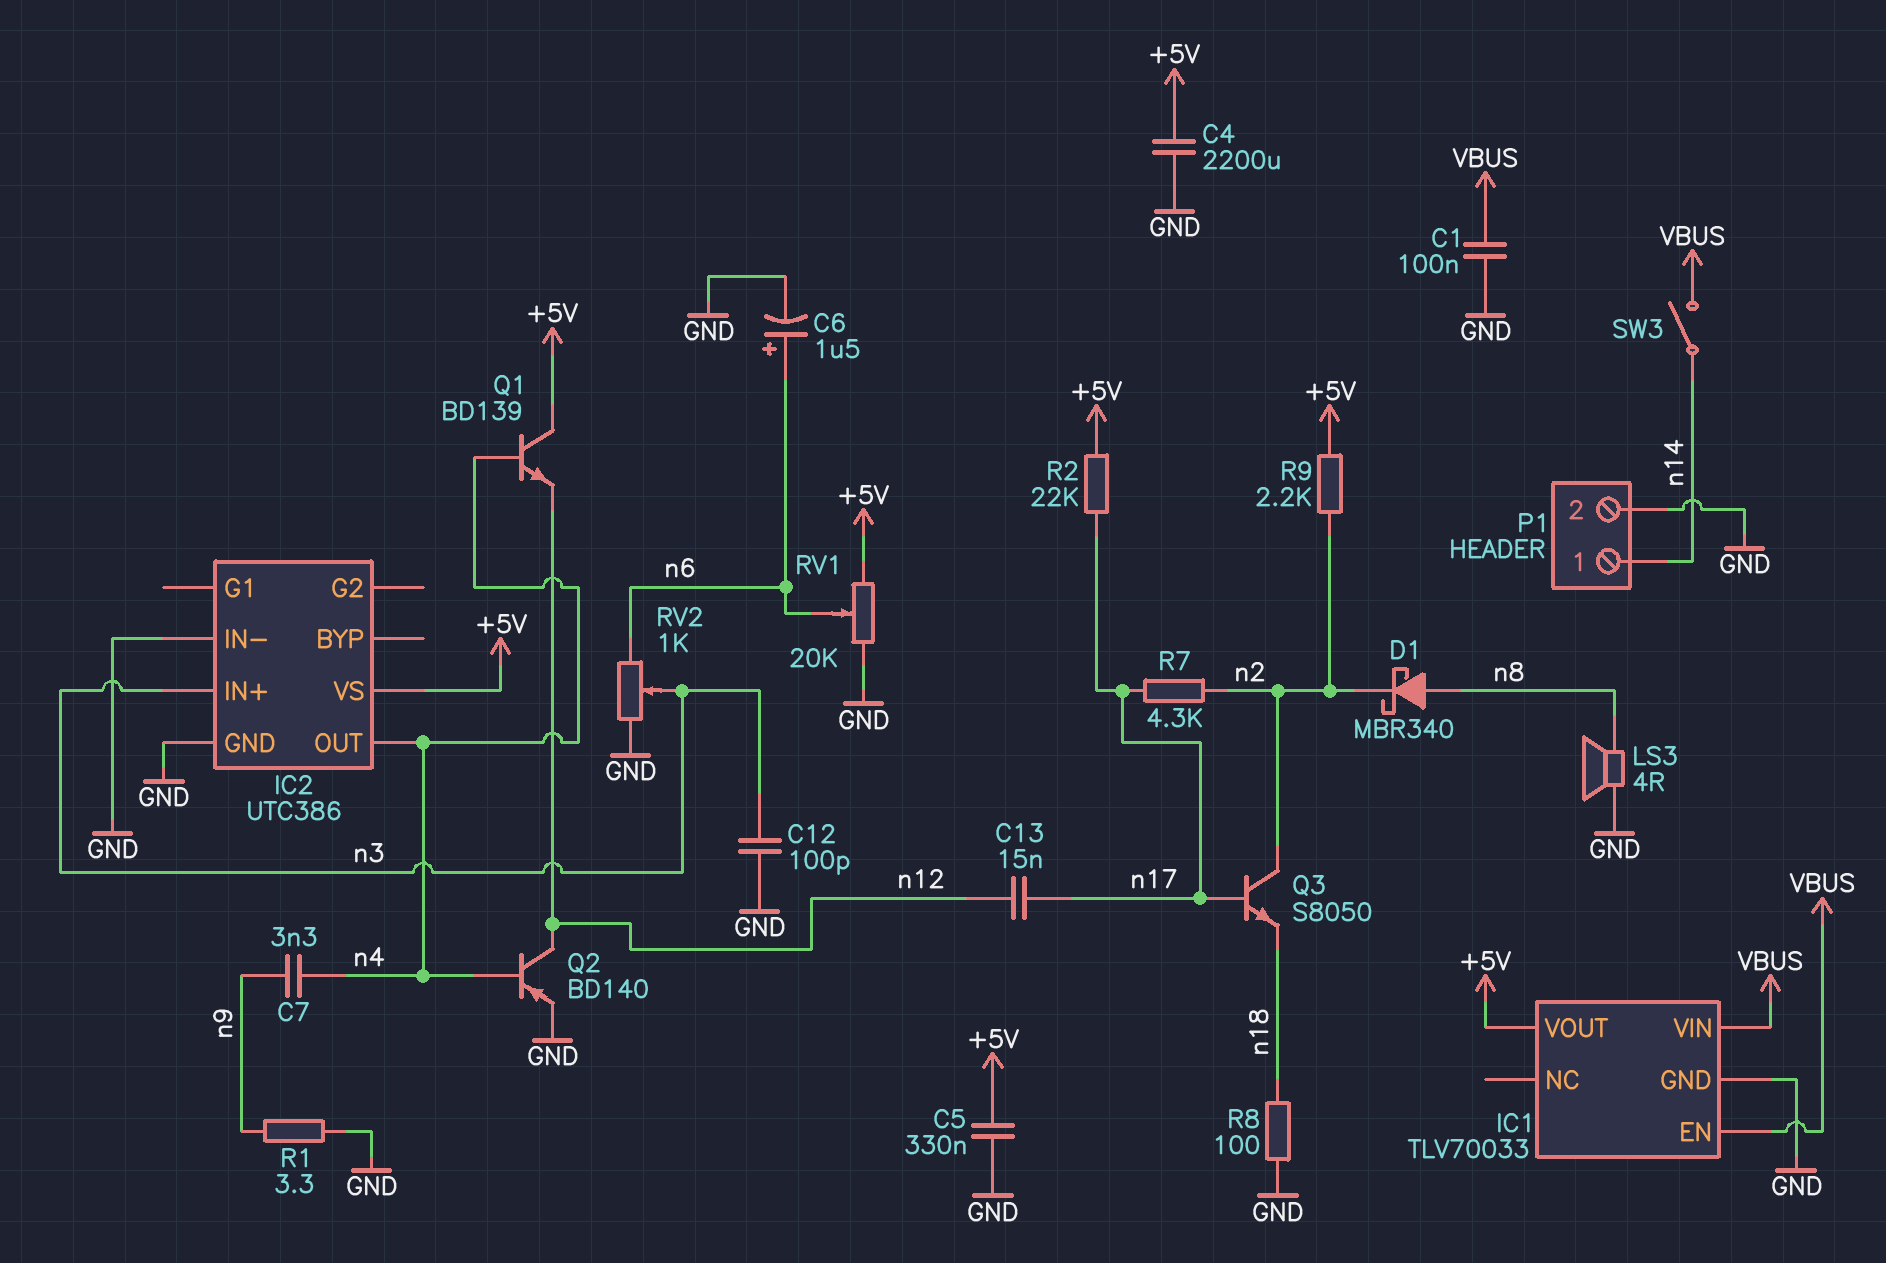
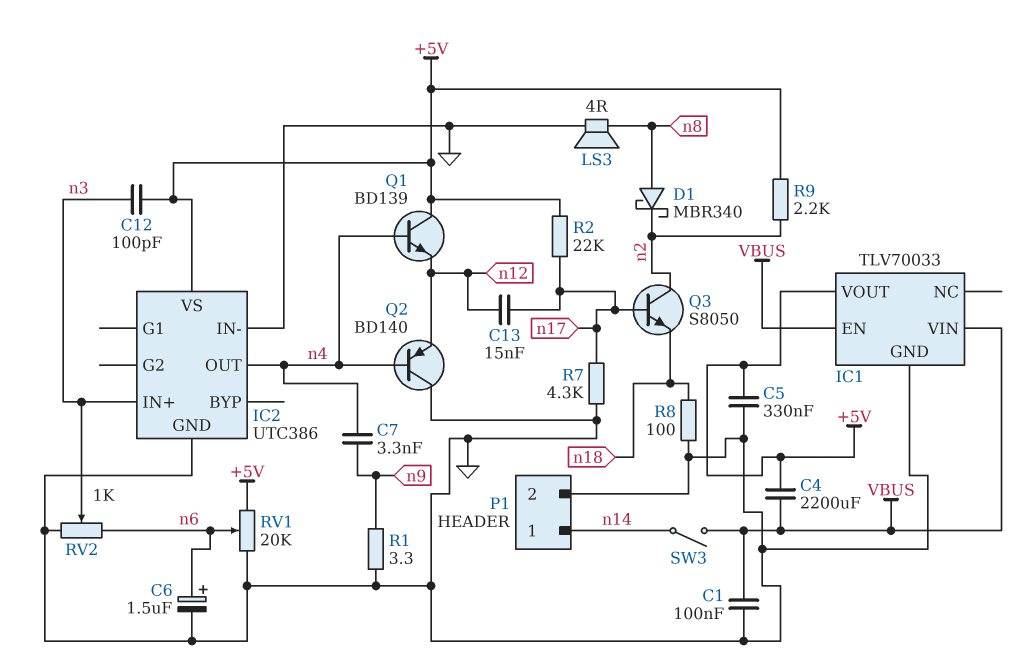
C4: 2200uF (+5V, GND) -> 2200uF (+5V, VBUS)
C12: 100pF (GND, n3) -> 100pF (+5V, n3)
Q2: PNP BD140 (B n4, C n12, E GND) -> PNP BD140 (B n4, C GND, E n12)
R7: 4.3k (n2, n17) -> 4.3k (GND, n17)

